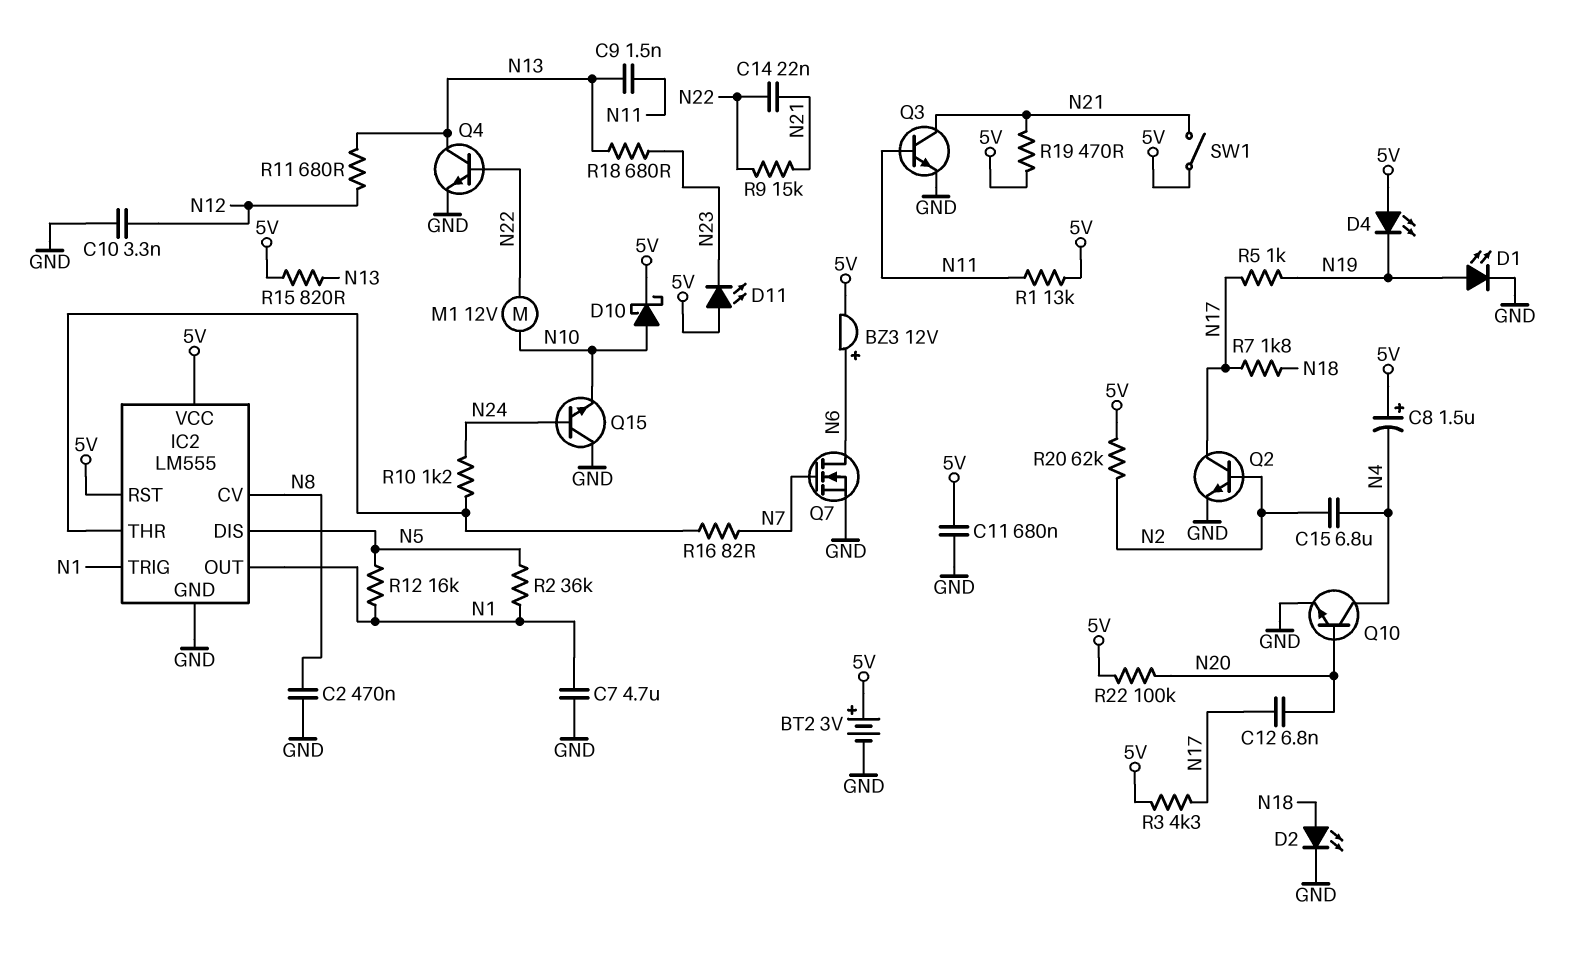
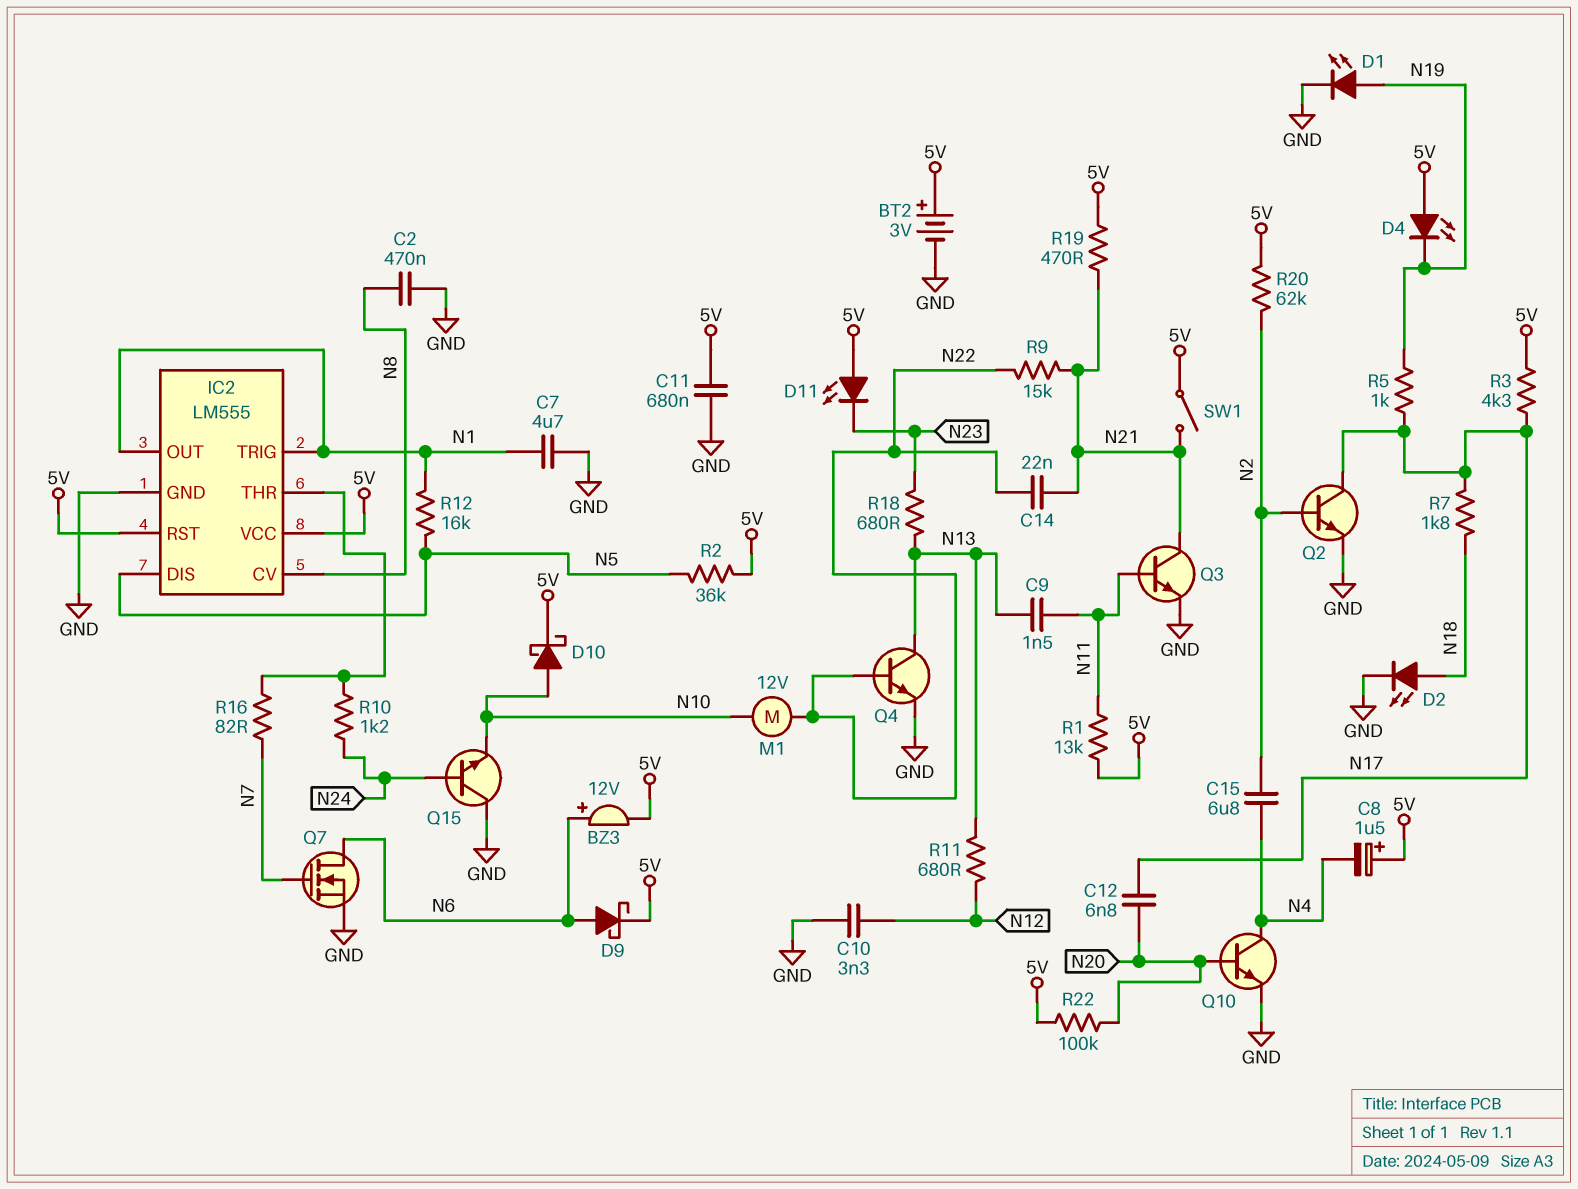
D9: none -> schottky (A N6, K 5V)
R2: 36k (N1, N5) -> 36k (5V, N5)
R15: 820 (5V, N13) -> none

